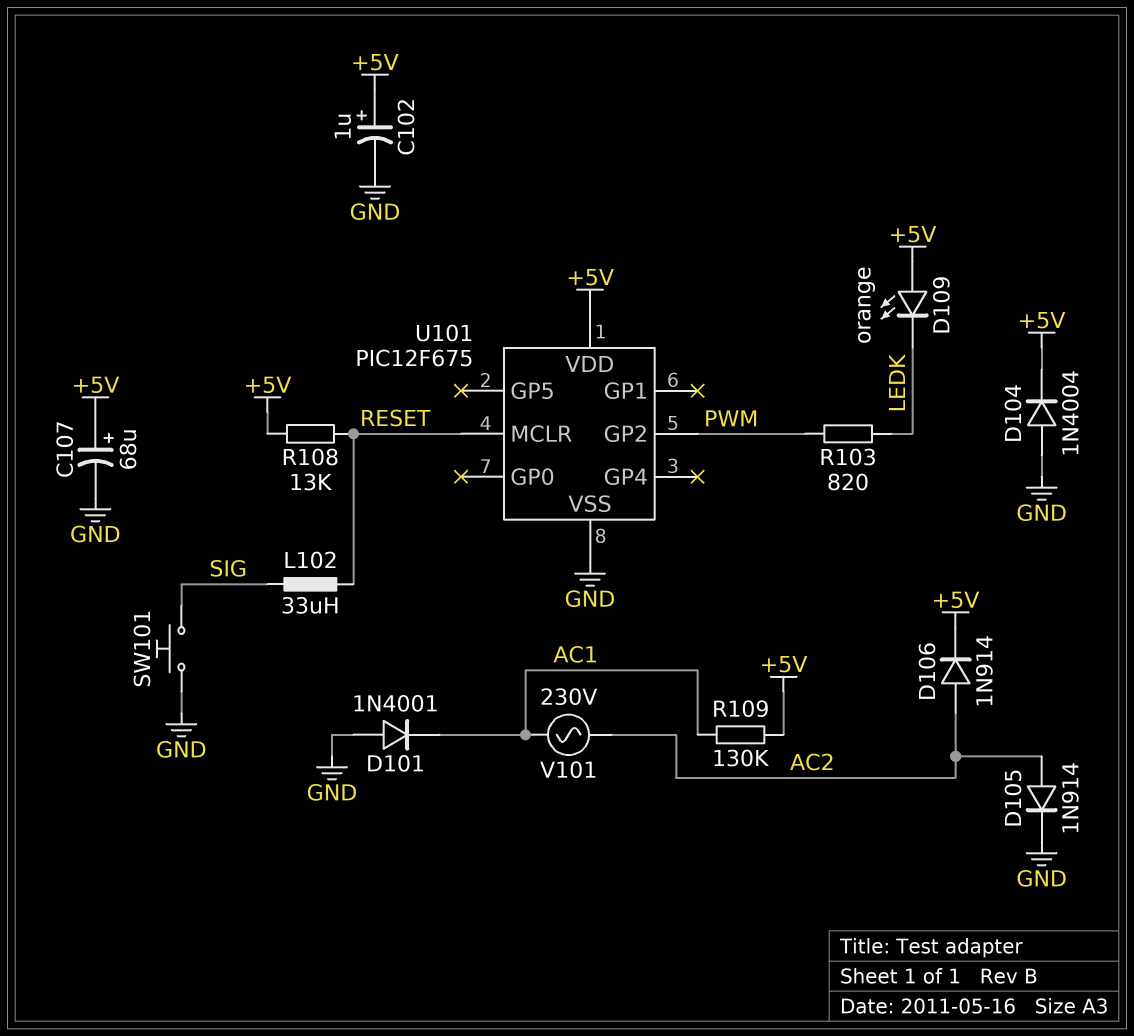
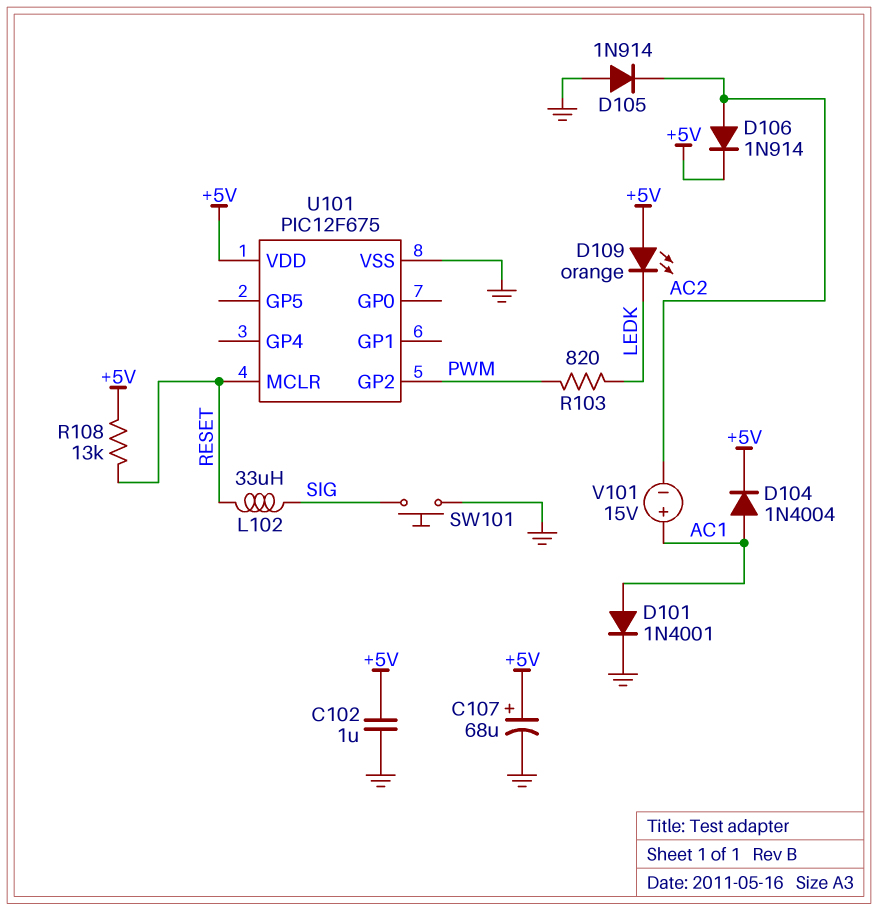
C102: 1uF (plus +5V, minus GND) -> 1uF (+5V, GND)
D101: diode 1N4001 (A GND, K AC1) -> diode 1N4001 (A AC1, K GND)
D104: diode 1N4004 (A GND, K +5V) -> diode 1N4004 (A AC1, K +5V)
D105: diode 1N914 (A AC2, K GND) -> diode 1N914 (A GND, K AC2)
R109: 130k (+5V, AC1) -> none
V101: AC 230V (AC1, AC2) -> 15V (plus AC1, minus AC2)

